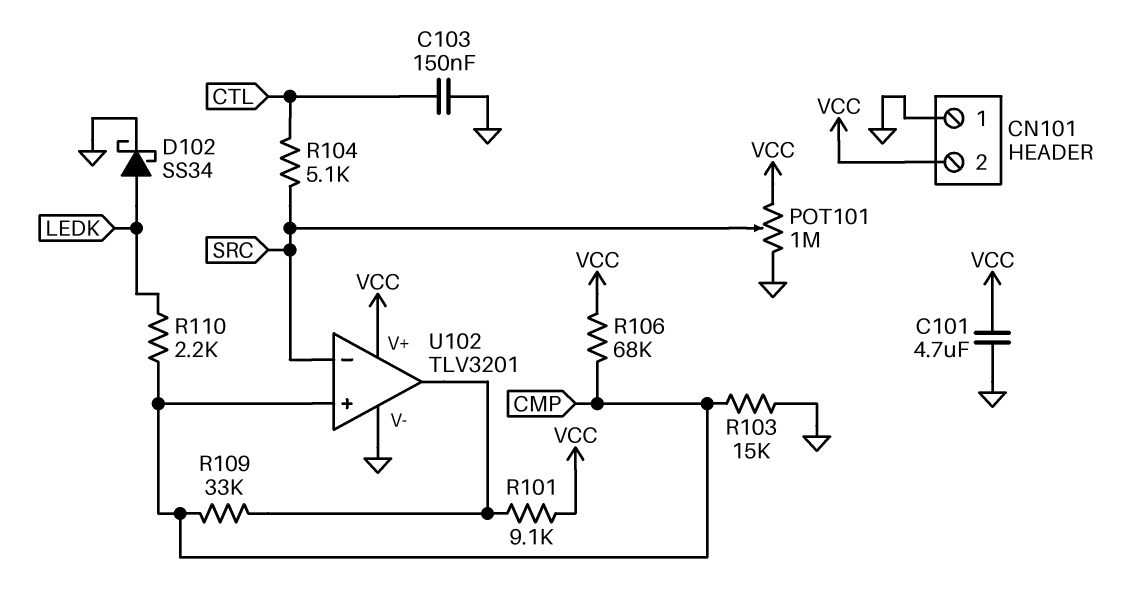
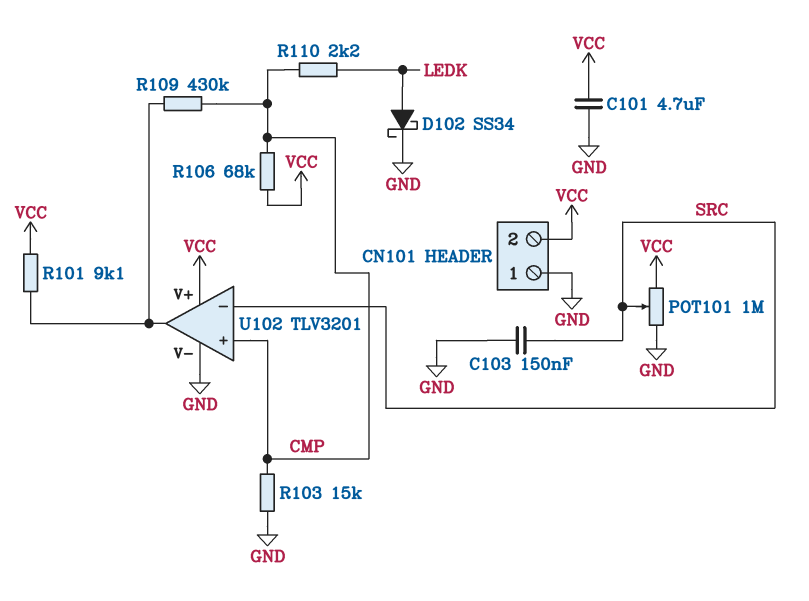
C103: 150nF (CTL, GND) -> 150nF (GND, SRC)
R104: 5.1k (CTL, SRC) -> none
R109: 33k (CMP, U102/out) -> 430k (CMP, U102/out)

